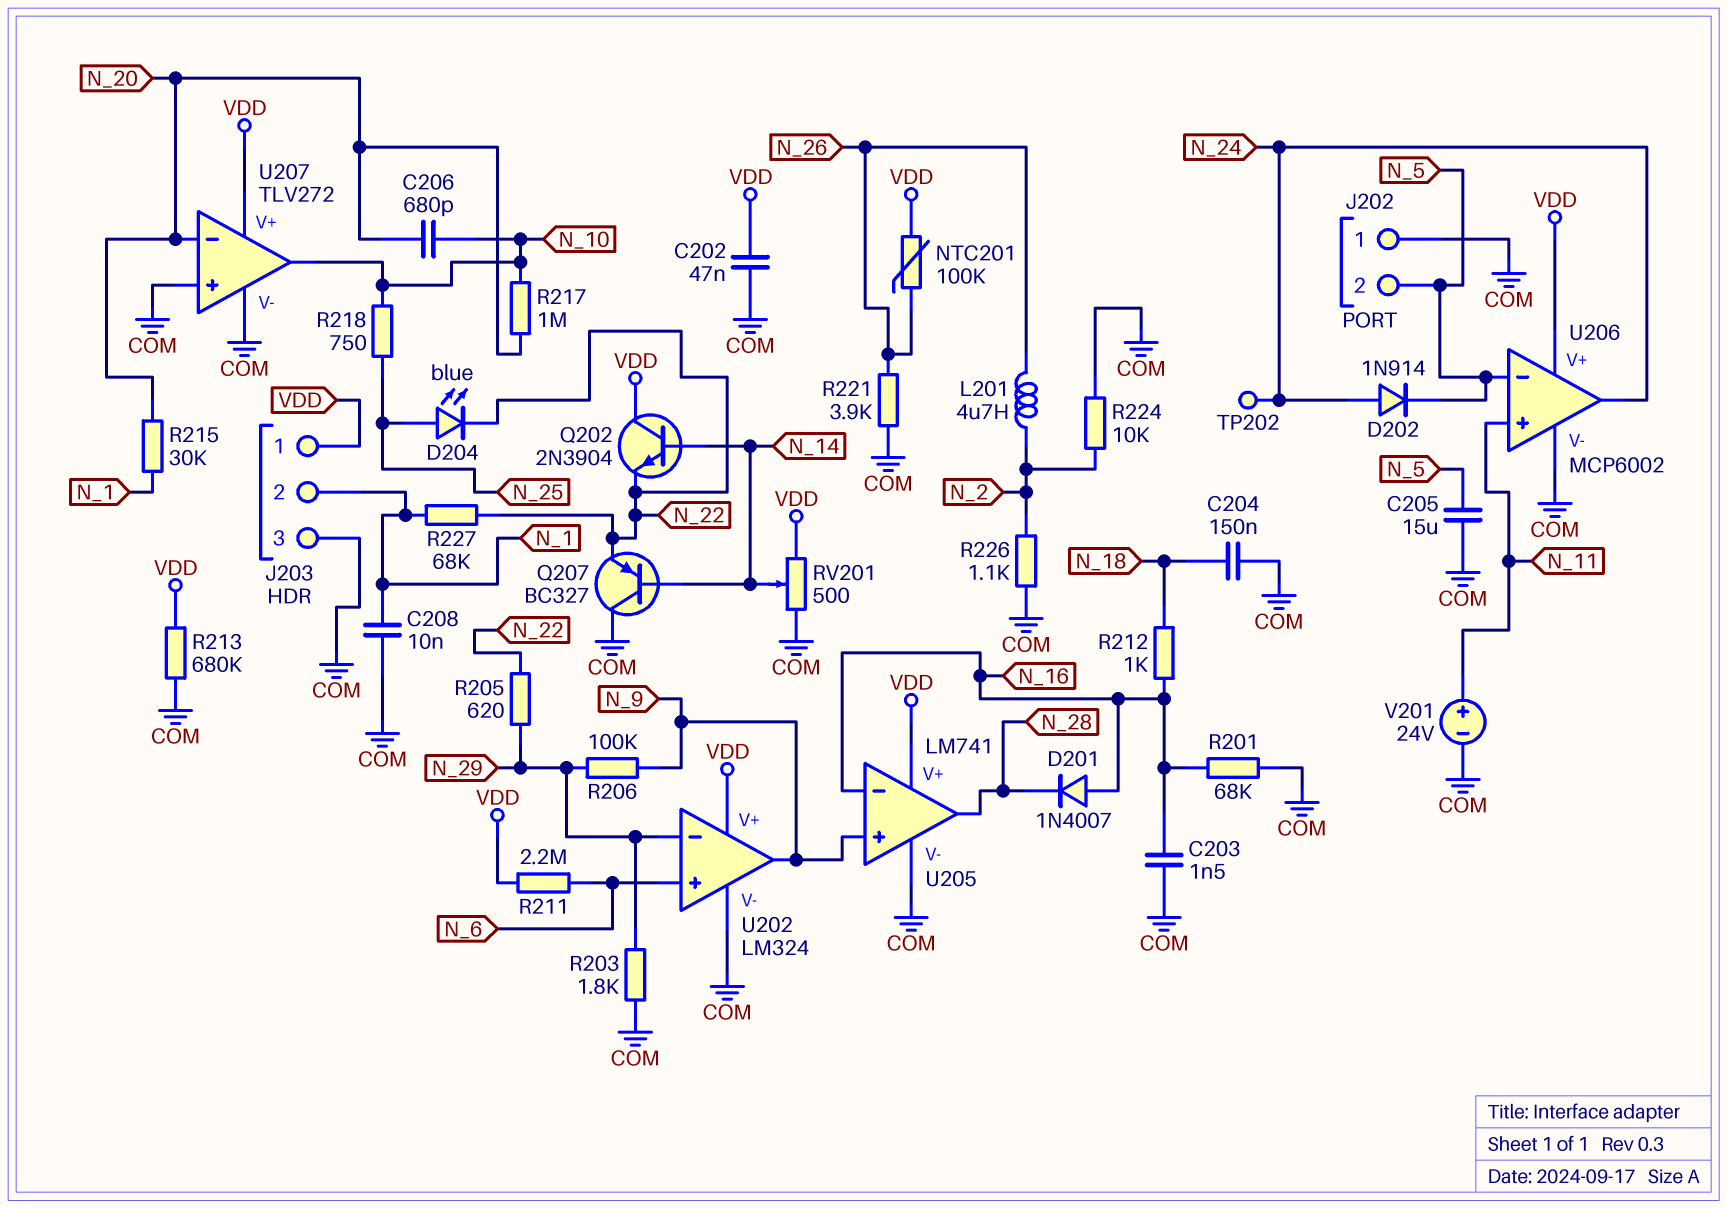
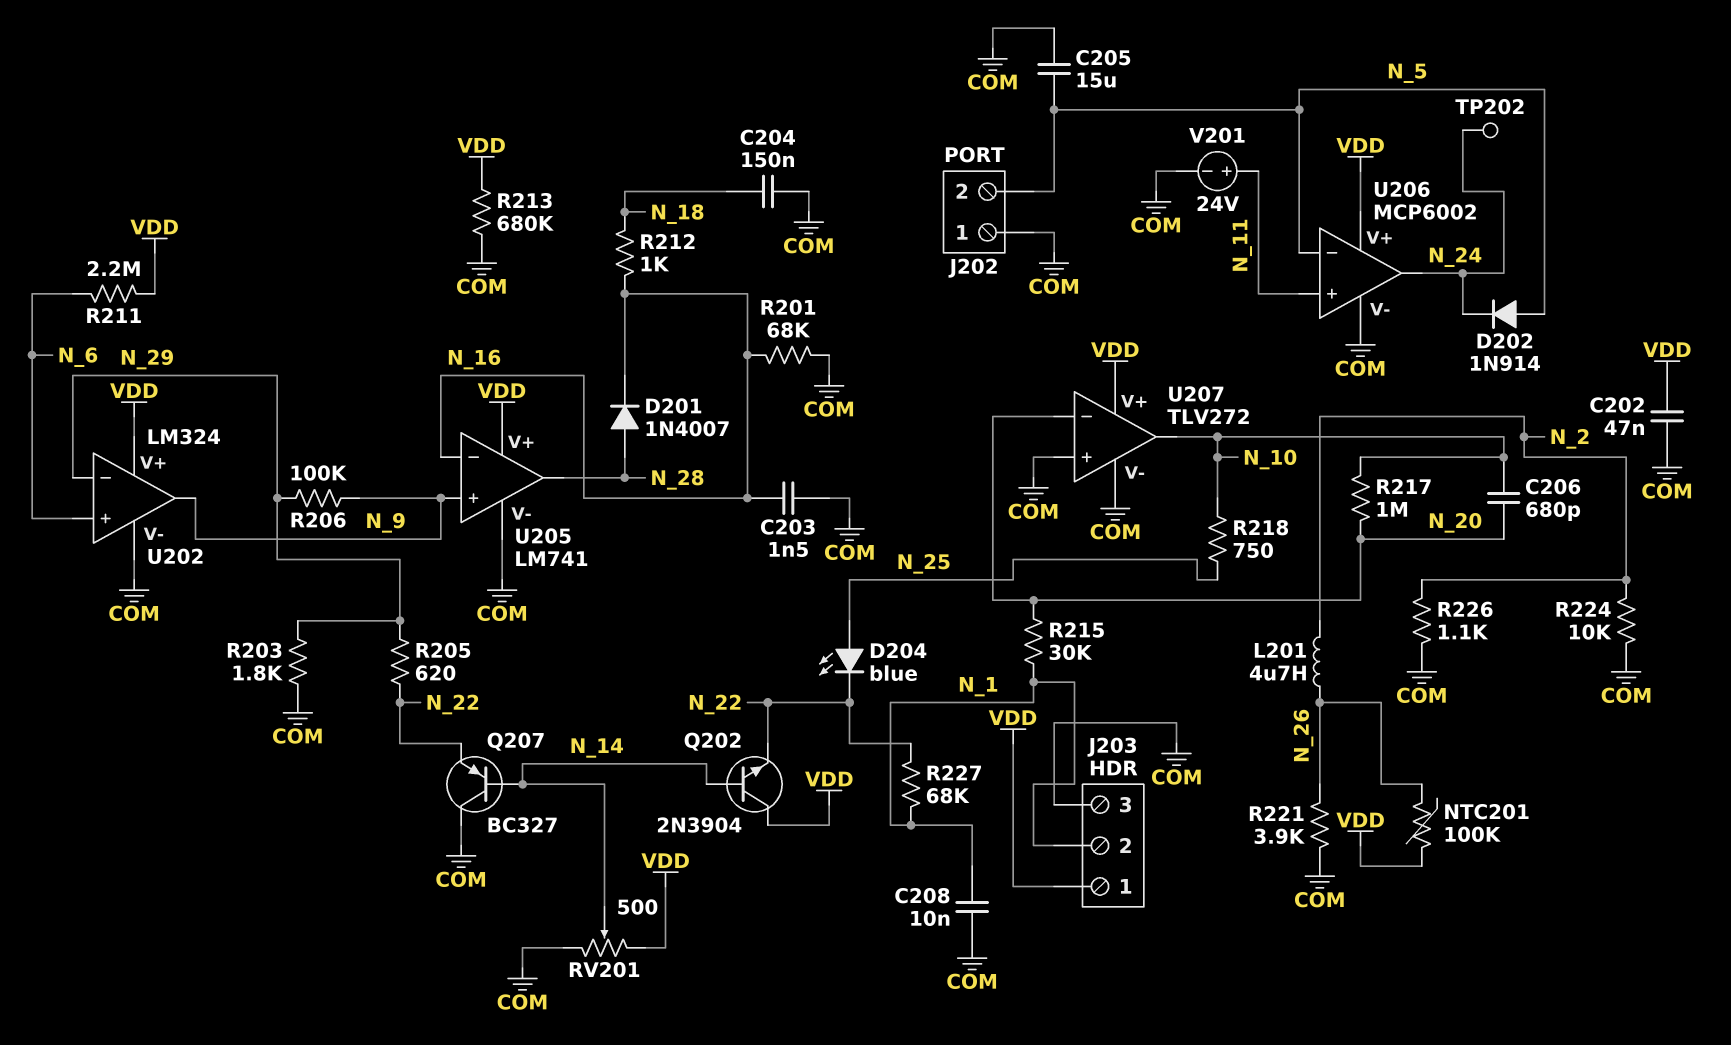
D201: diode 1N4007 (A N_16, K N_28) -> diode 1N4007 (A N_28, K N_16)
D202: diode 1N914 (A N_24, K N_5) -> diode 1N914 (A N_5, K N_24)

